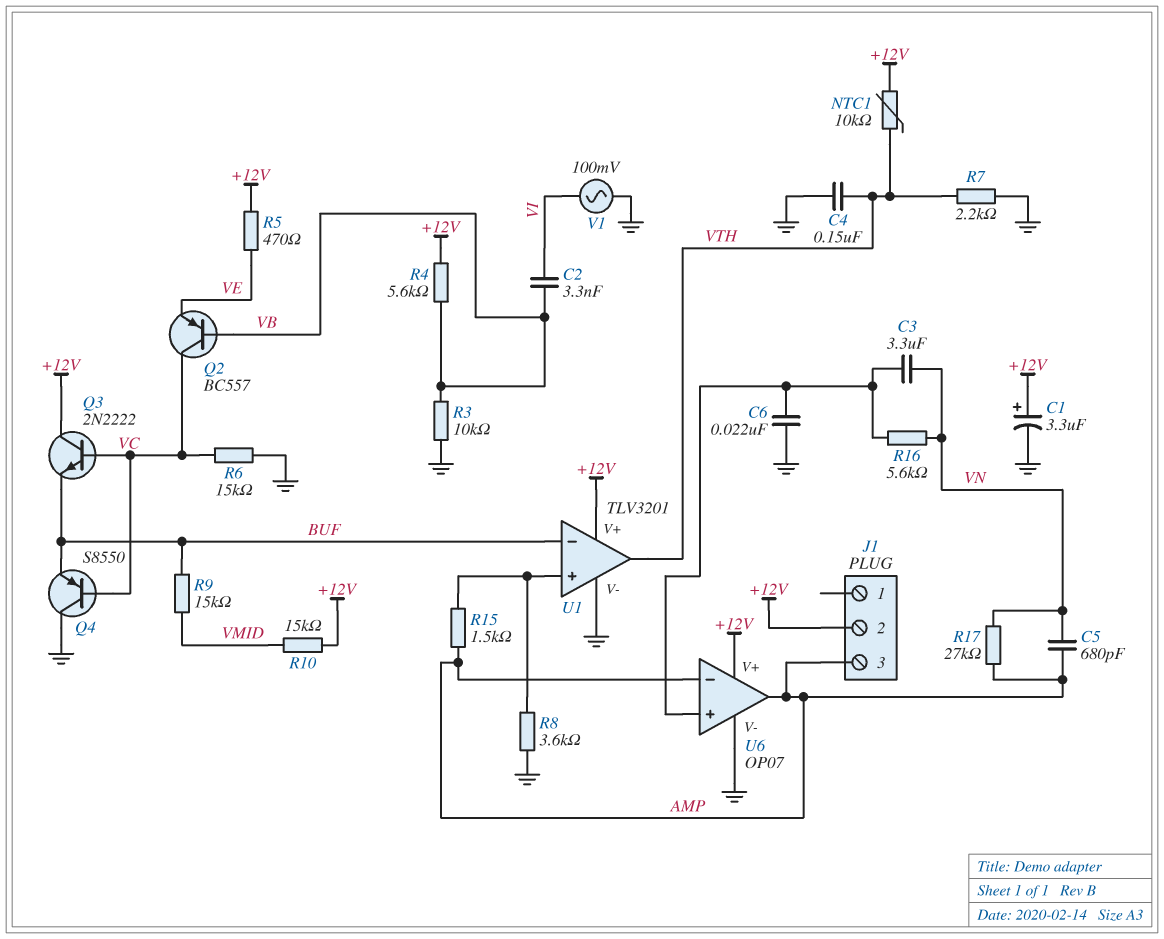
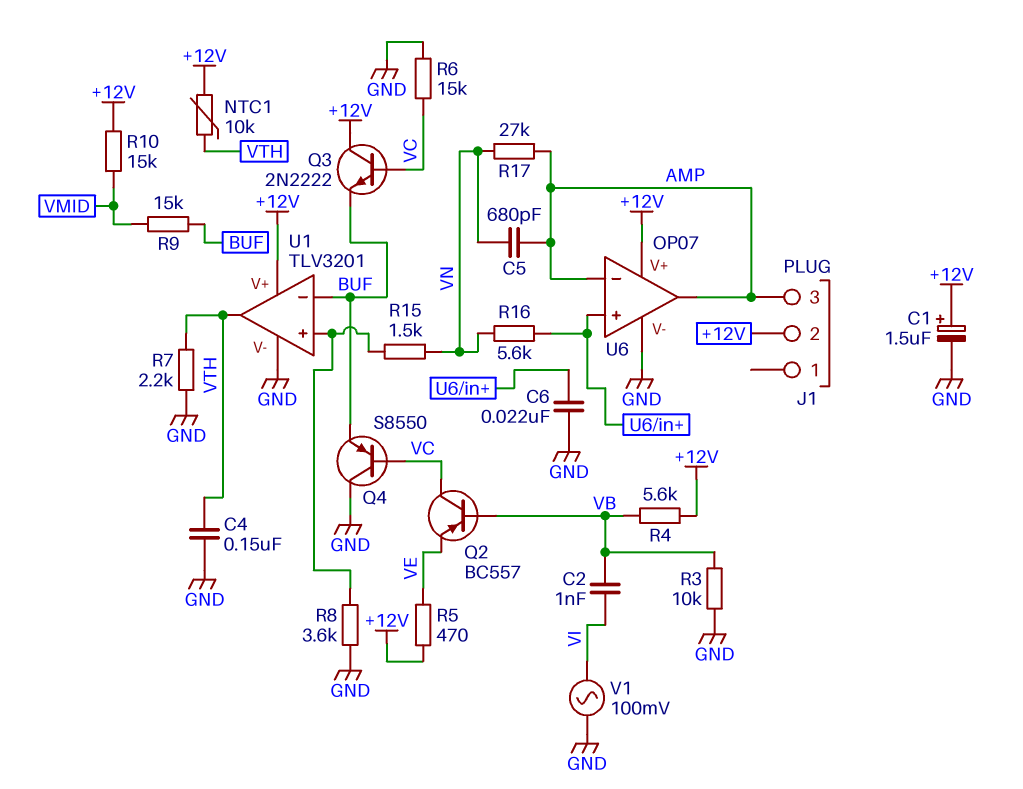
C1: 3.3uF (plus +12V, minus GND) -> 1.5uF (plus +12V, minus GND)
C2: 3.3nF (VB, VI) -> 1nF (VB, VI)
C3: 3.3uF (U6/in+, VN) -> none
R15: 1.5k (AMP, U1/in+) -> 1.5k (U1/in+, VN)

